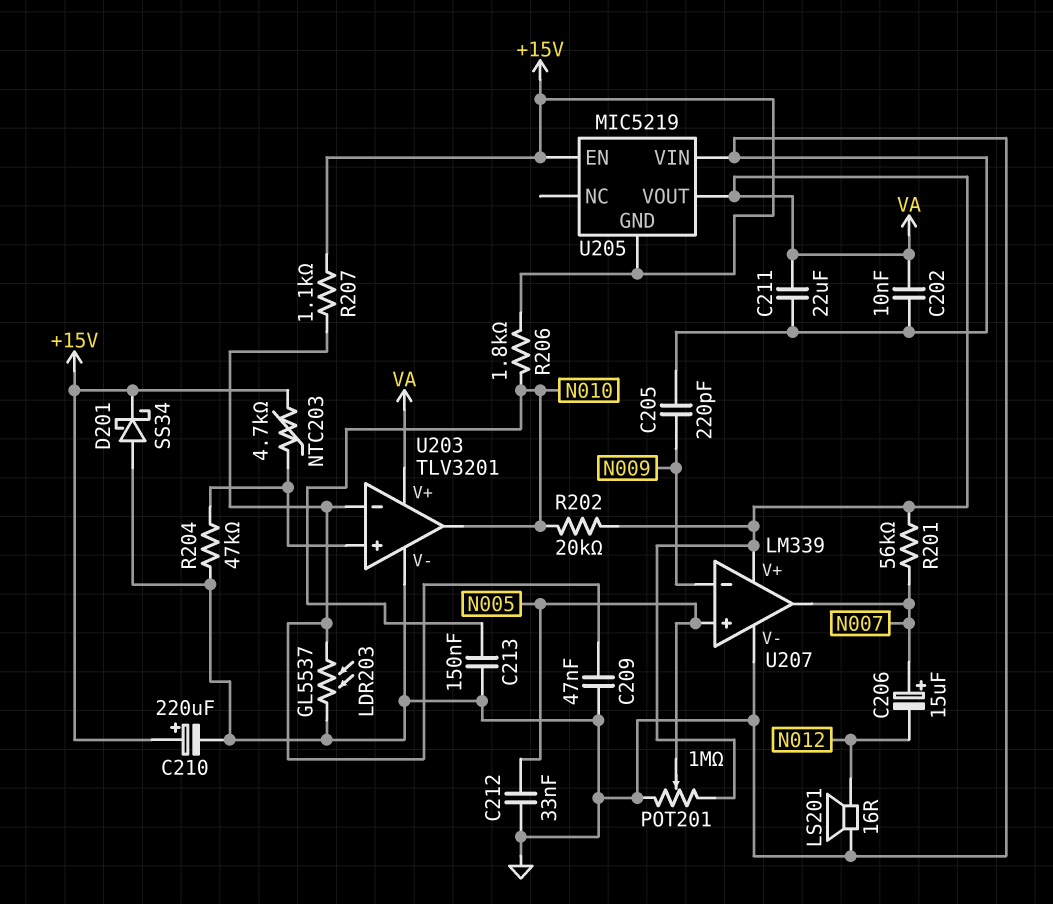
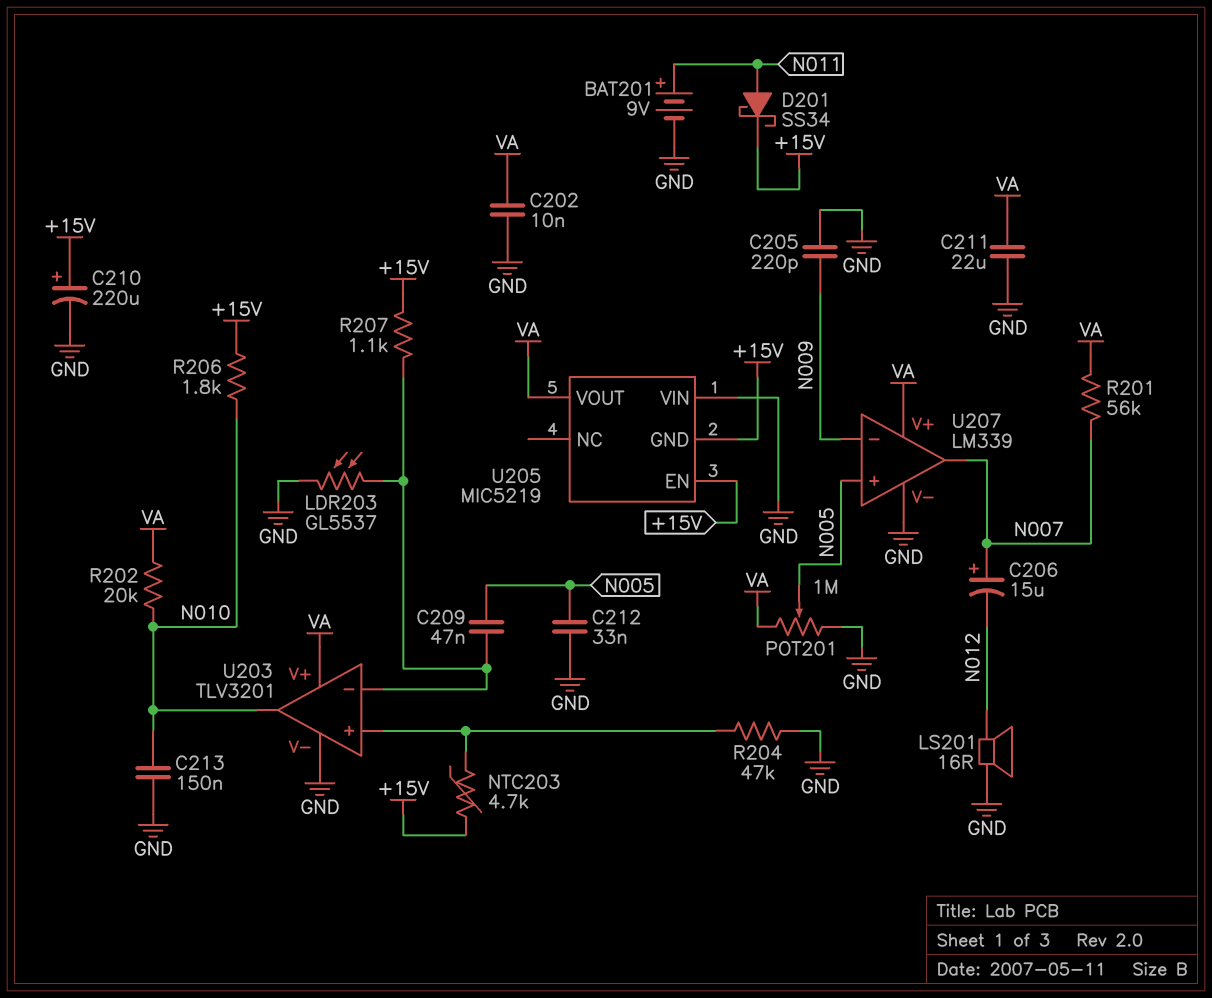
BAT201: none -> 9V (plus N011, minus GND)
C209: 47nF (GND, U203/in-) -> 47nF (N005, U203/in-)
D201: schottky SS34 (A GND, K +15V) -> schottky SS34 (A N011, K +15V)

